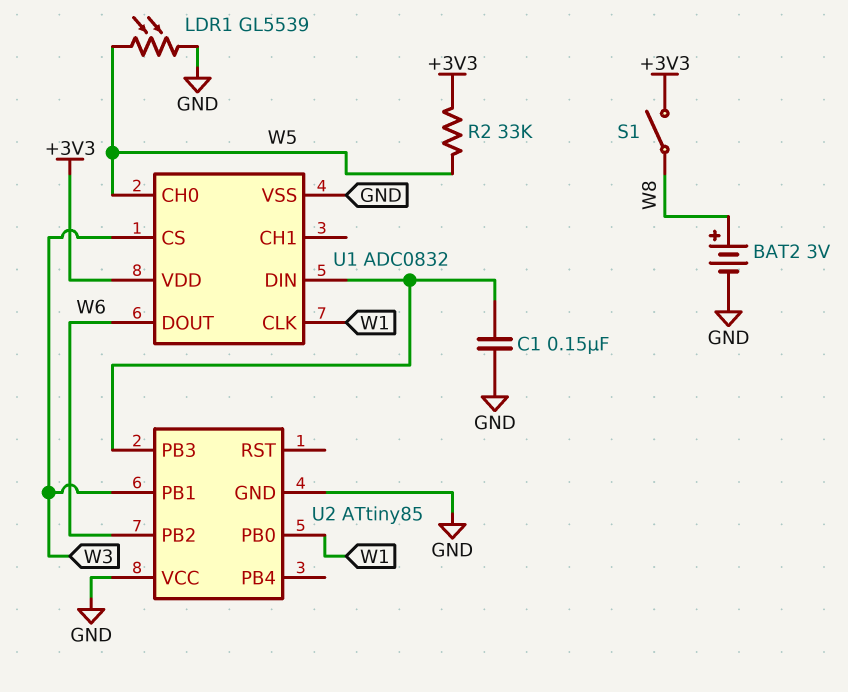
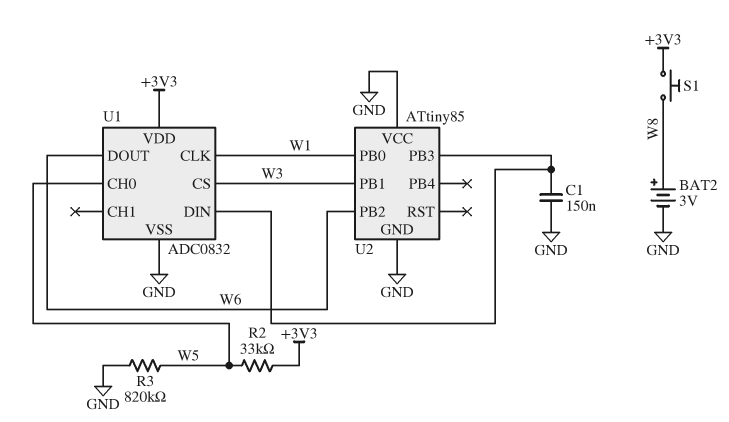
LDR1: GL5539 (GND, W5) -> none
R3: none -> 820k (GND, W5)
S1: switch (+3V3, W8) -> button (+3V3, W8)

